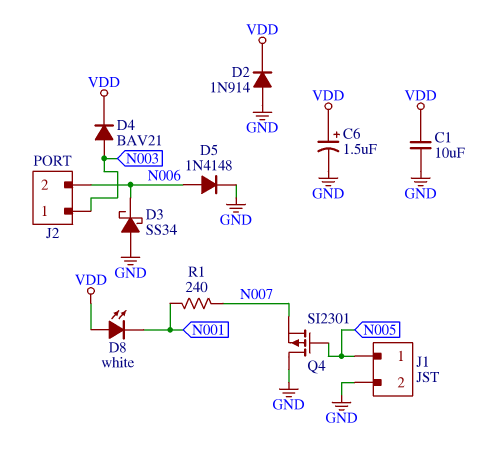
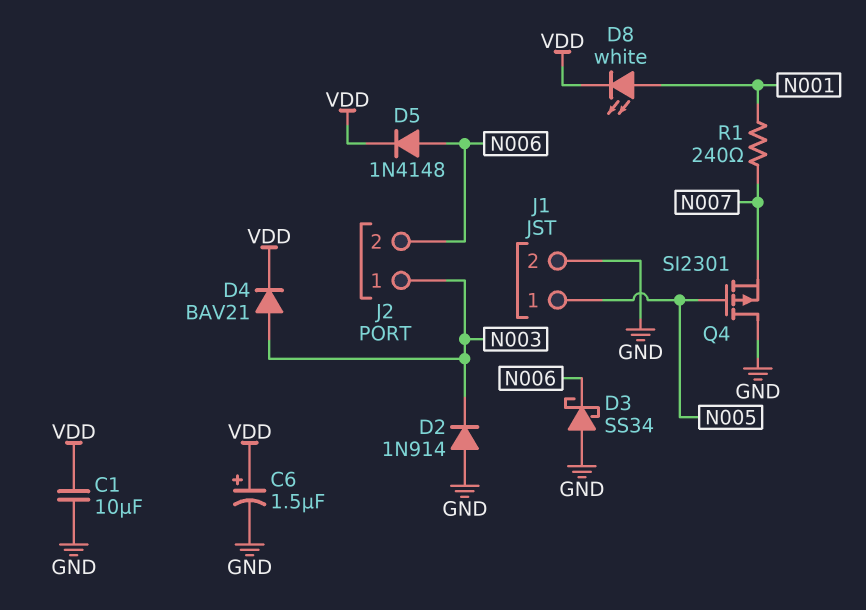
D2: diode 1N914 (A GND, K VDD) -> diode 1N914 (A GND, K N003)
D5: diode 1N4148 (A N006, K GND) -> diode 1N4148 (A N006, K VDD)
D8: LED white (A VDD, K N001) -> LED white (A N001, K VDD)

